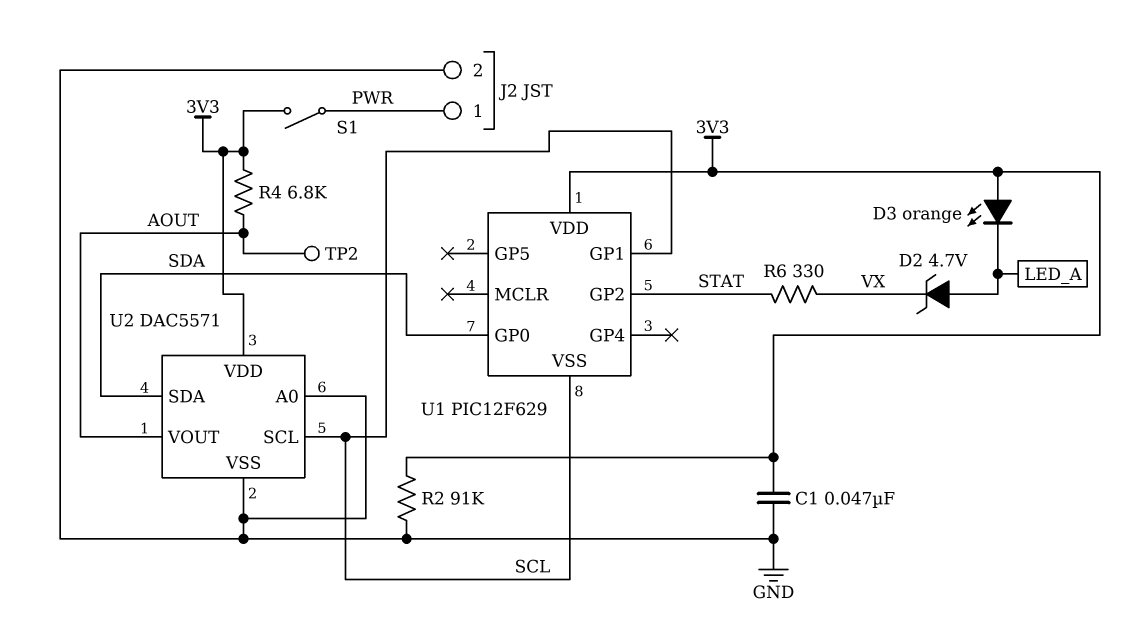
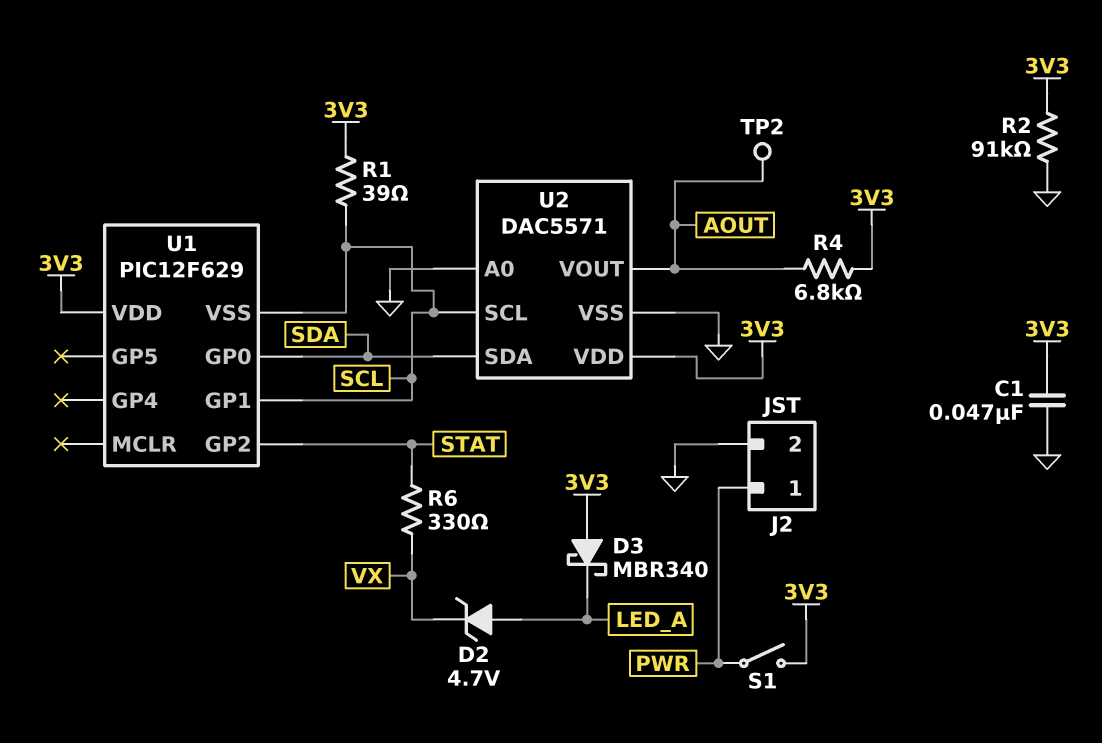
D3: LED orange (A 3V3, K LED_A) -> schottky MBR340 (A 3V3, K LED_A)
R1: none -> 39 (3V3, SCL)

